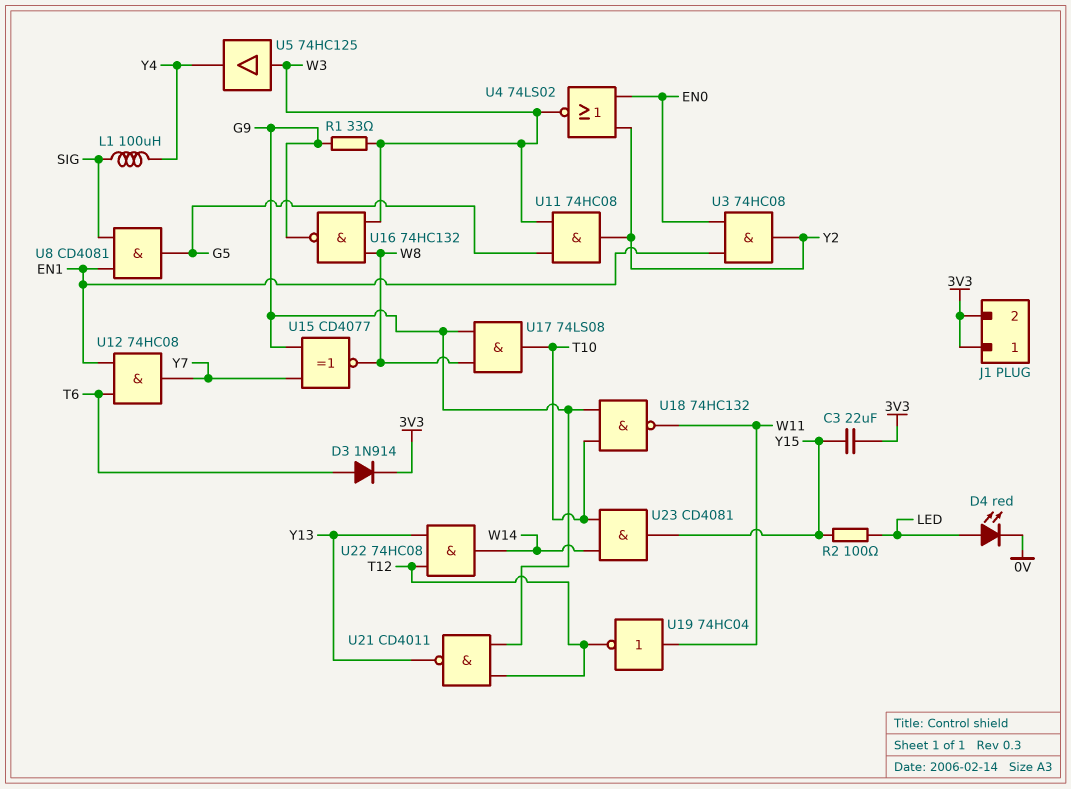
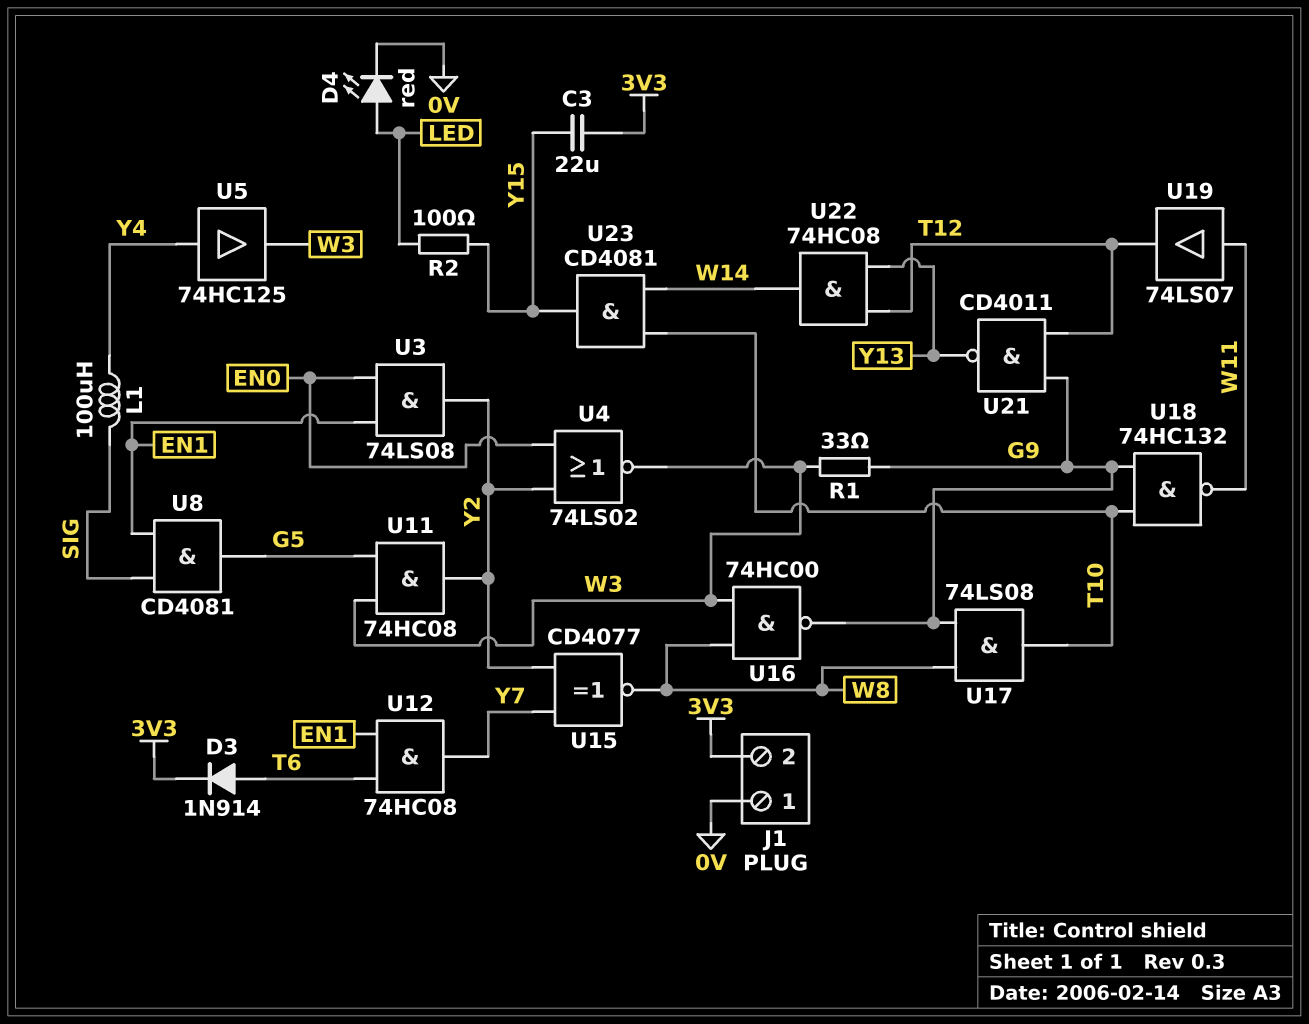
J1 pin 1: 3V3 -> 0V
U3: AND 74HC08 (in EN0, in EN1, out Y2) -> AND 74LS08 (in EN0, in EN1, out Y2)
U5: buffer 74HC125 (in W3, out Y4) -> buffer 74HC125 (in Y4, out W3)
U15: XNOR CD4077 (in G9, in Y7, out W8) -> XNOR CD4077 (in Y2, in Y7, out W8)
U16: NAND 74HC132 (in W3, in W8, out G9) -> NAND 74HC00 (in W3, in W8, out G9)
U19: NOT 74HC04 (in W11, out T12) -> buffer 74LS07 (in W11, out T12)

